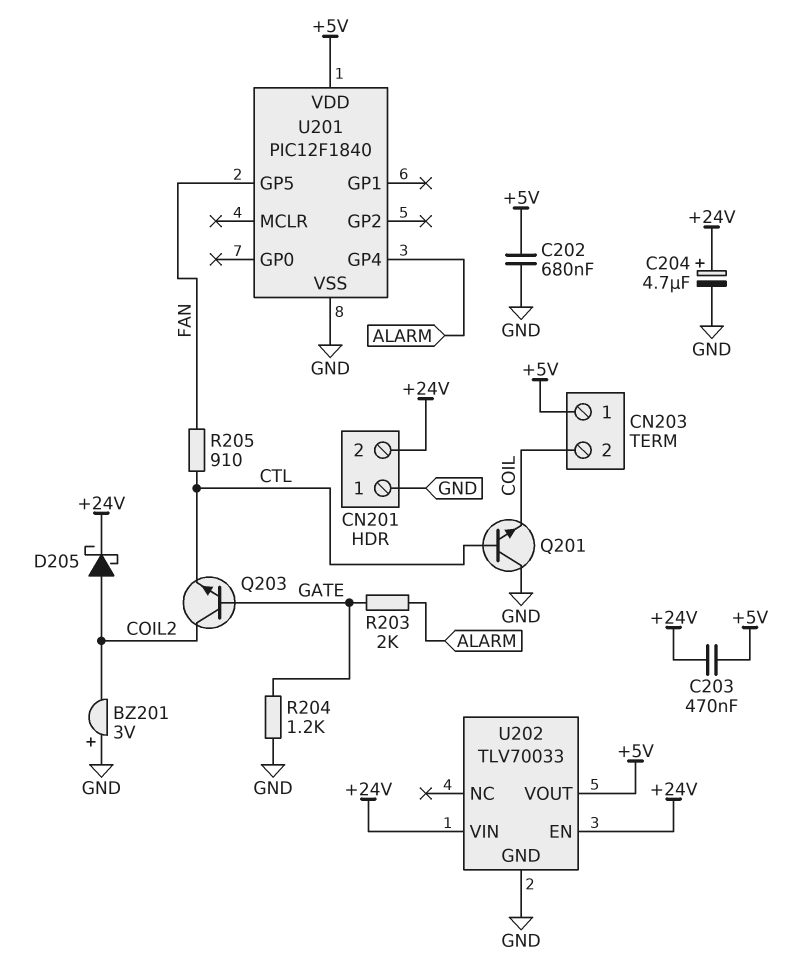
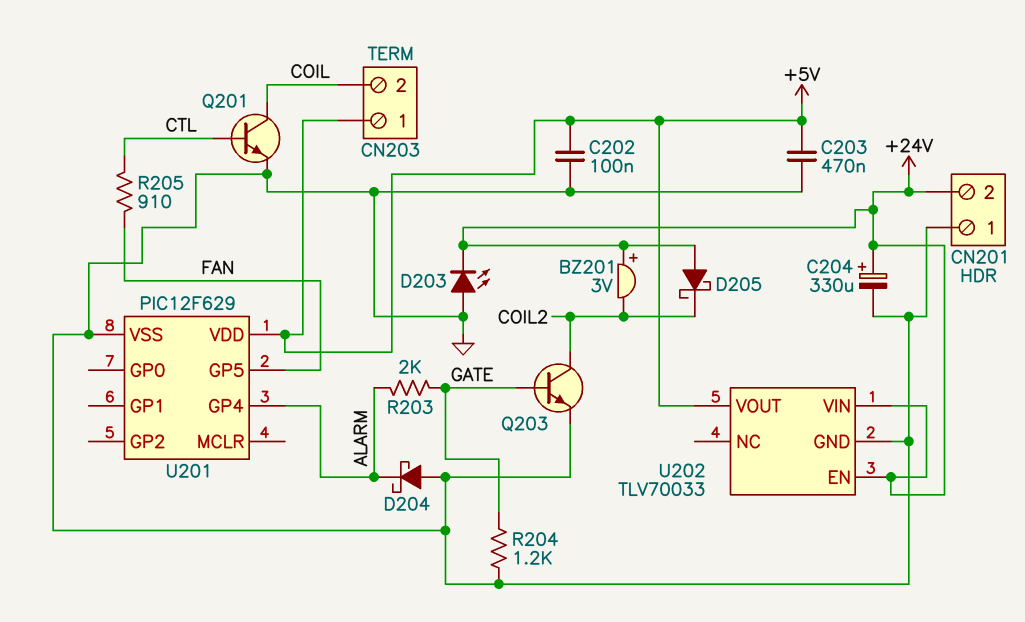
BZ201: buzzer 3V (plus GND, minus COIL2) -> buzzer 3V (plus +24V, minus COIL2)
C202: 680nF (+5V, GND) -> 100nF (+5V, GND)
C203: 470nF (+5V, +24V) -> 470nF (+5V, GND)
C204: 4.7uF (plus +24V, minus GND) -> 330uF (plus +24V, minus GND)
D203: none -> LED (A GND, K +24V)
D204: none -> schottky (A GND, K ALARM)
D205: schottky (A COIL2, K +24V) -> schottky (A +24V, K COIL2)
Q201: NPN (B CTL, C GND, E COIL) -> NPN (B CTL, C COIL, E GND)
Q203: NPN (B GATE, C COIL2, E CTL) -> NPN (B GATE, C COIL2, E GND)
U201: PIC12F1840 -> PIC12F629

